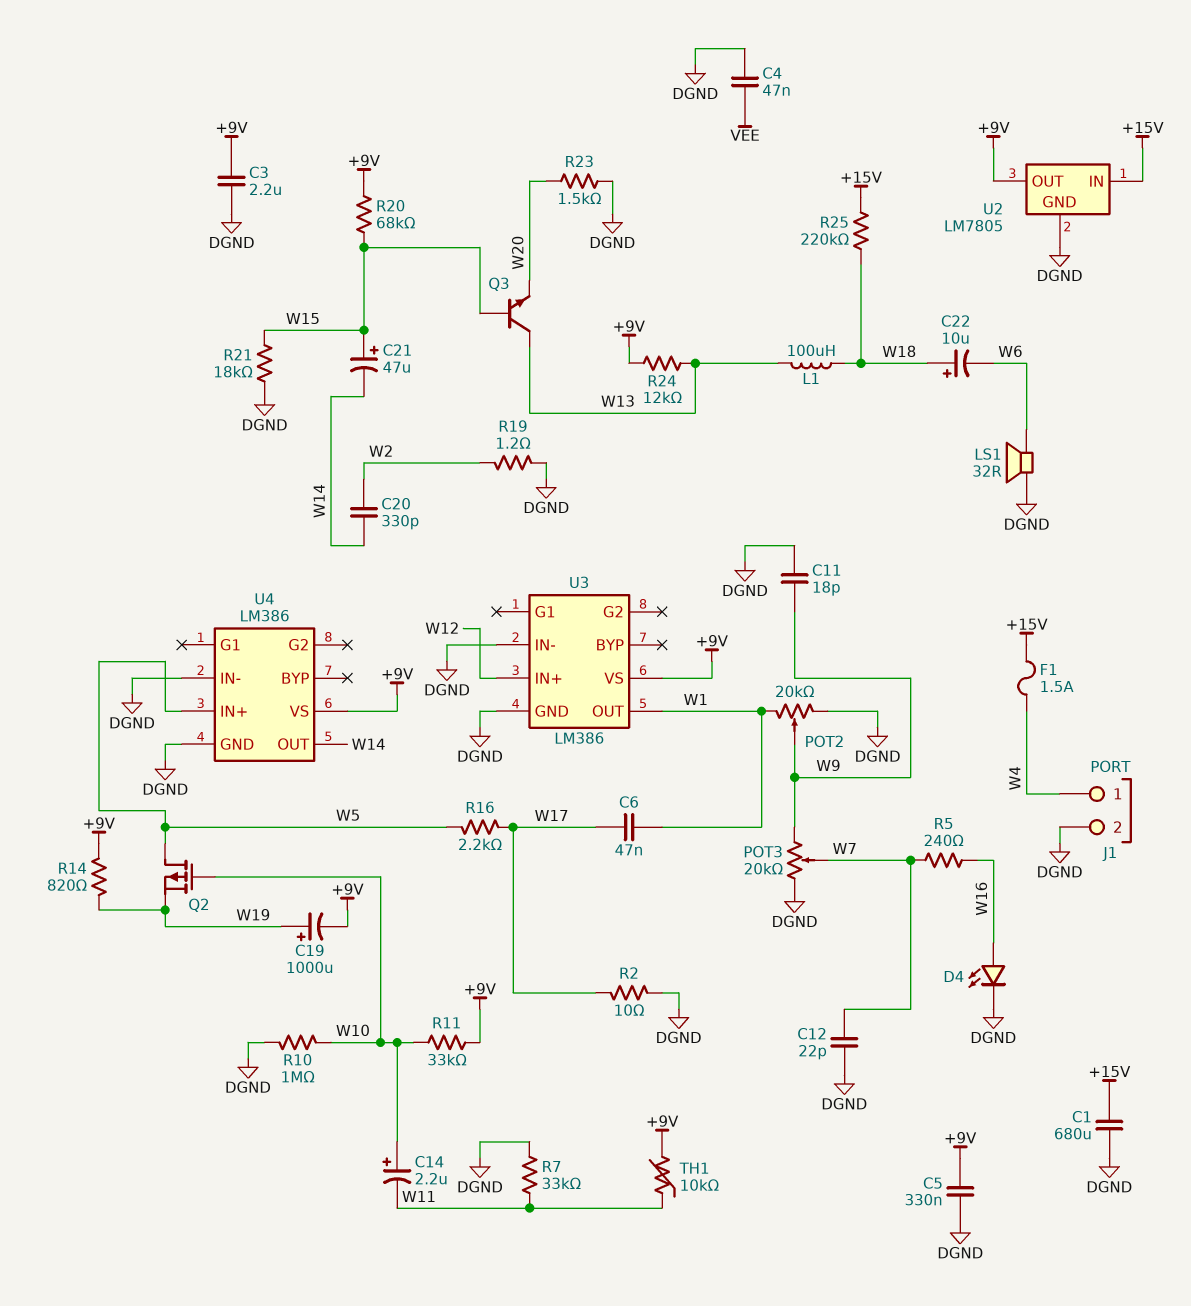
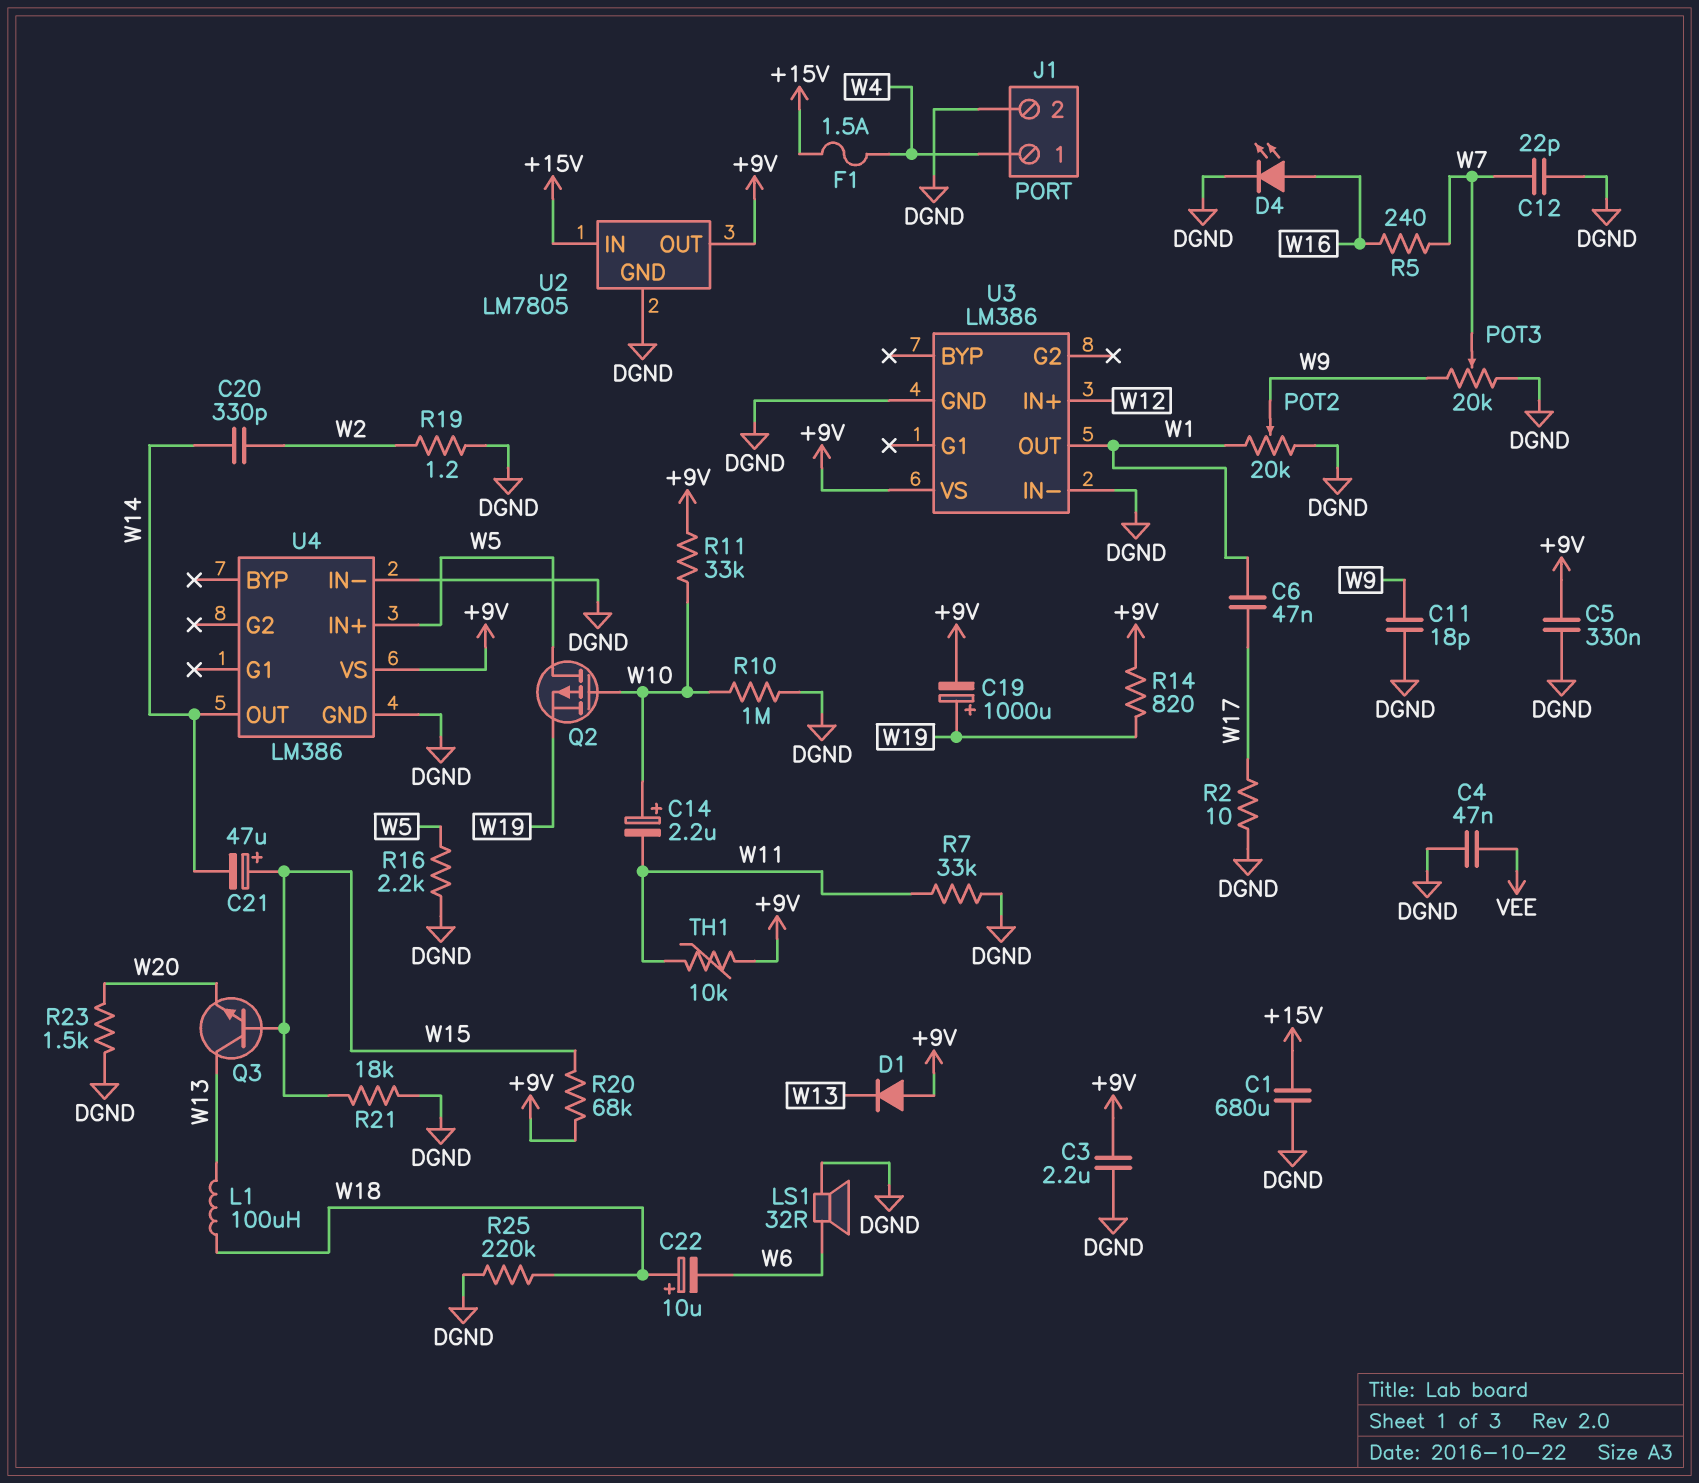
D1: none -> diode (A +9V, K W13)
R16: 2.2k (W5, W17) -> 2.2k (DGND, W5)
R24: 12k (+9V, W13) -> none
R25: 220k (+15V, W18) -> 220k (DGND, W18)

